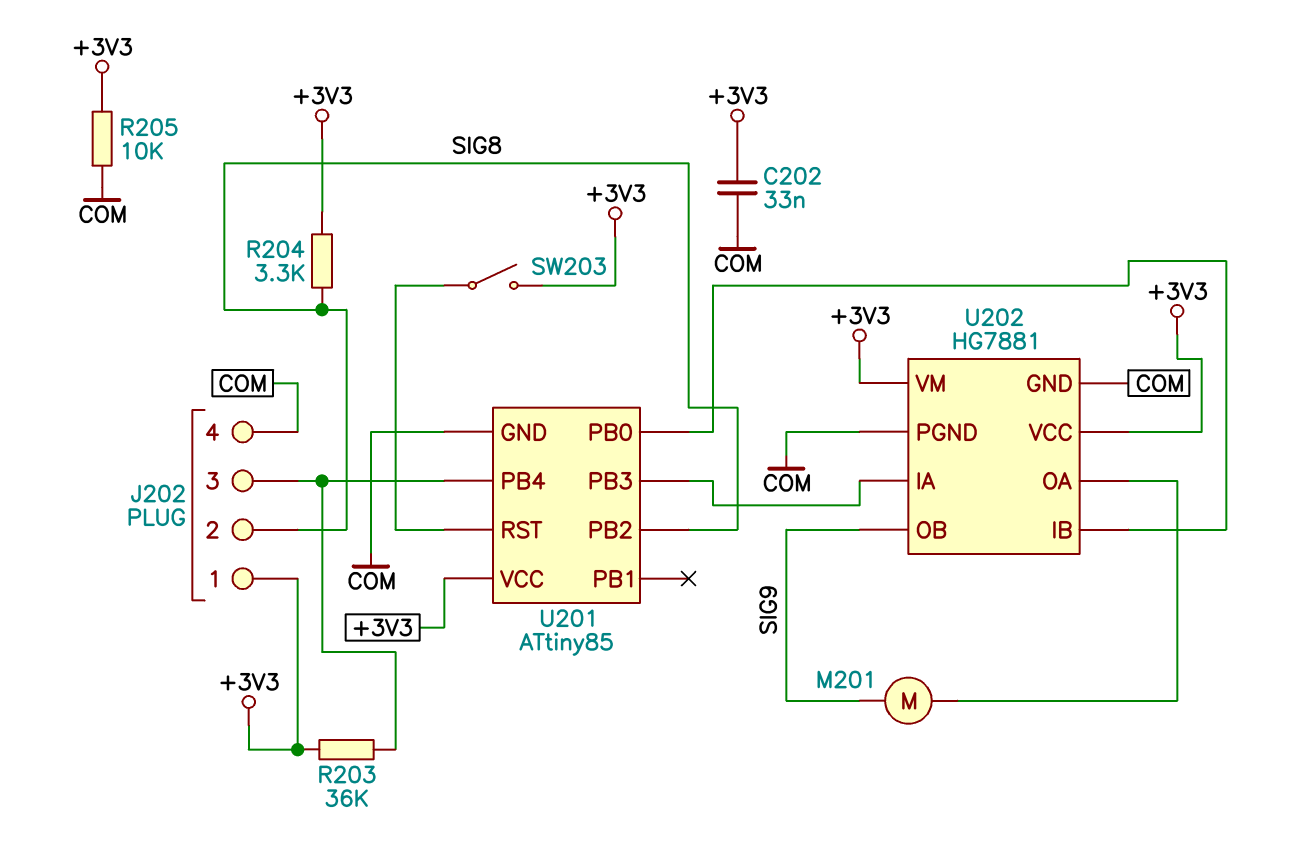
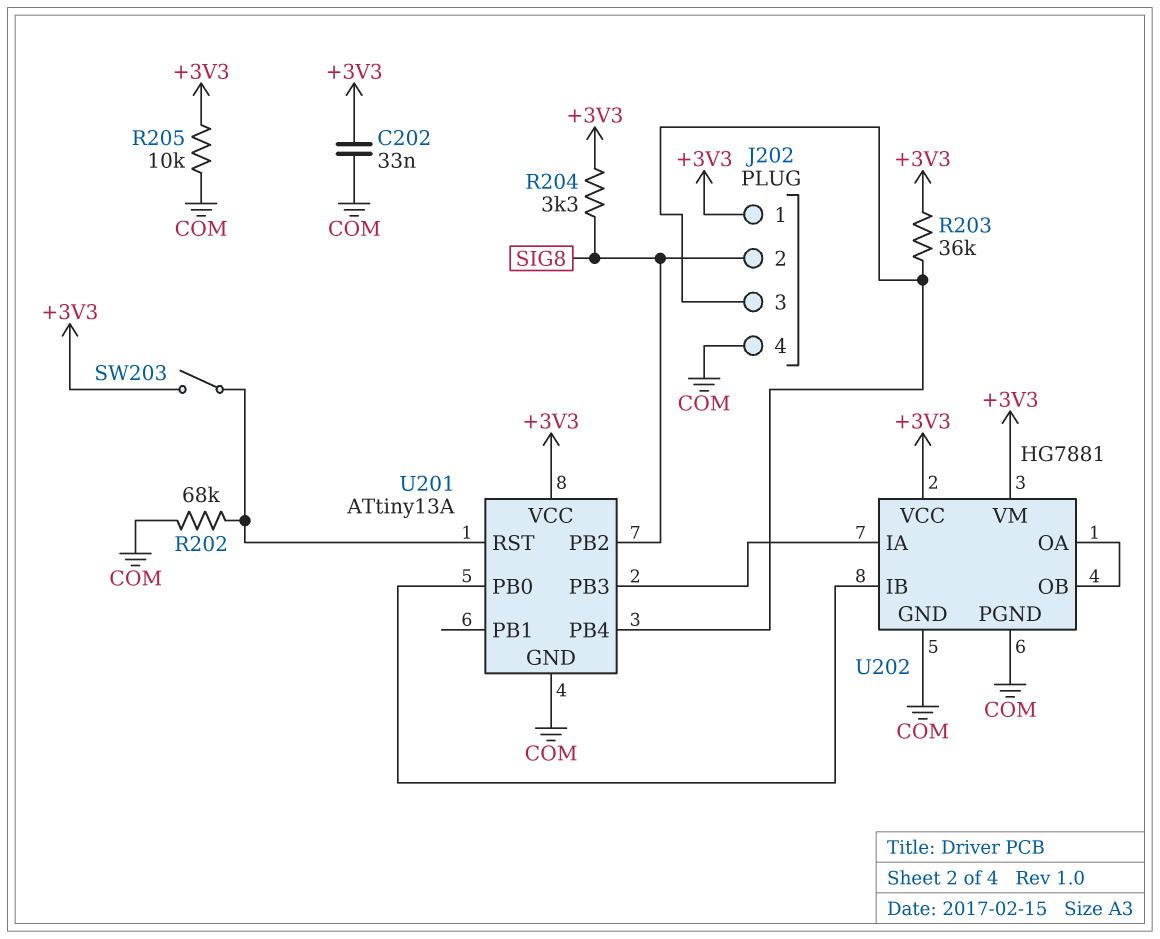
M201: motor (SIG9, U202/OA) -> none
R202: none -> 68k (COM, U201/RST)
U201: ATtiny85 -> ATtiny13A
U202 pin OB: SIG9 -> U202/OA

